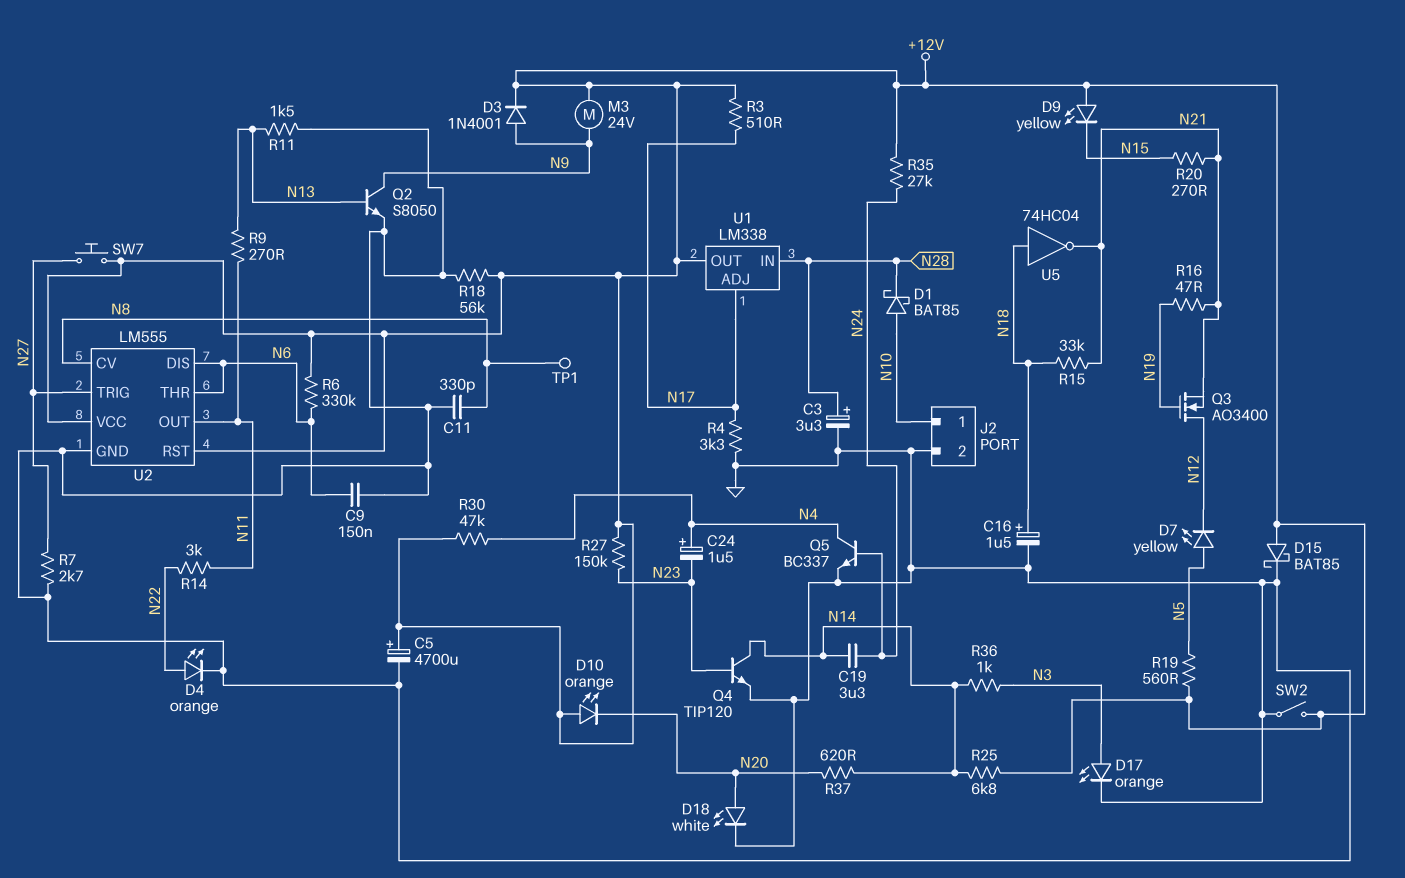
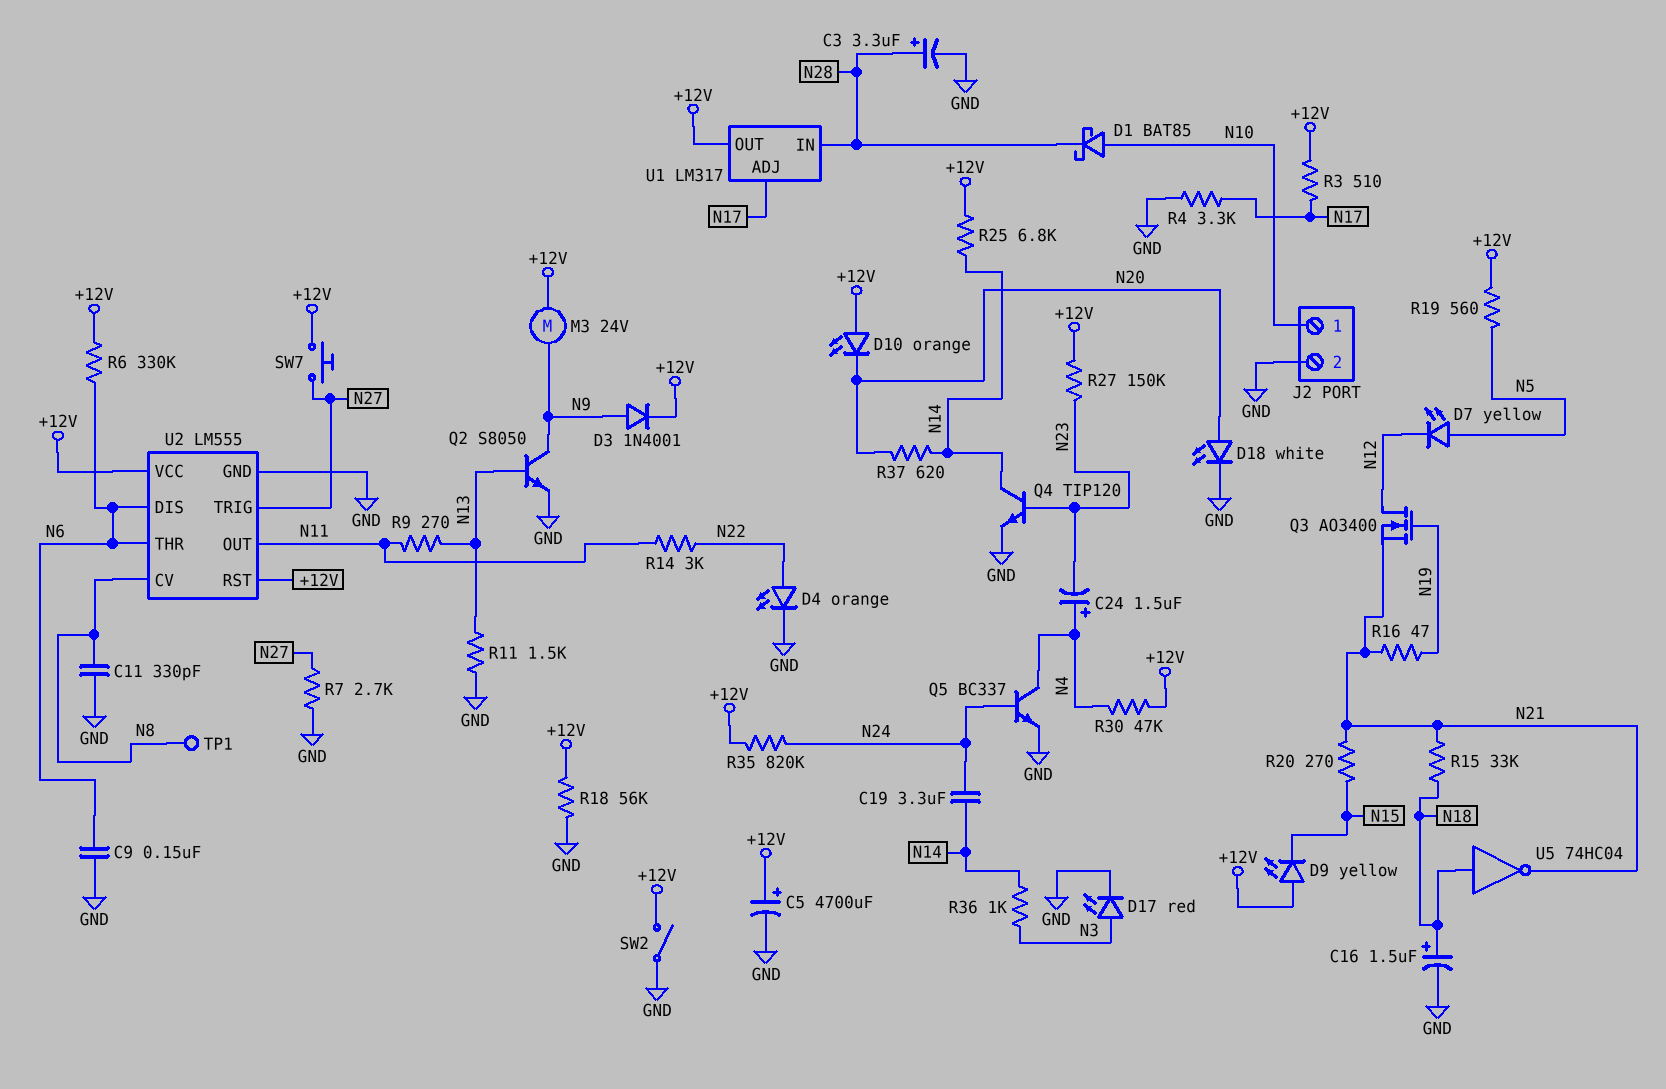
D15: schottky BAT85 (A +12V, K GND) -> none
D17: LED orange (A N3, K GND) -> LED red (A N3, K GND)
R35: 27k (+12V, N24) -> 820k (+12V, N24)
U1: LM338 -> LM317

